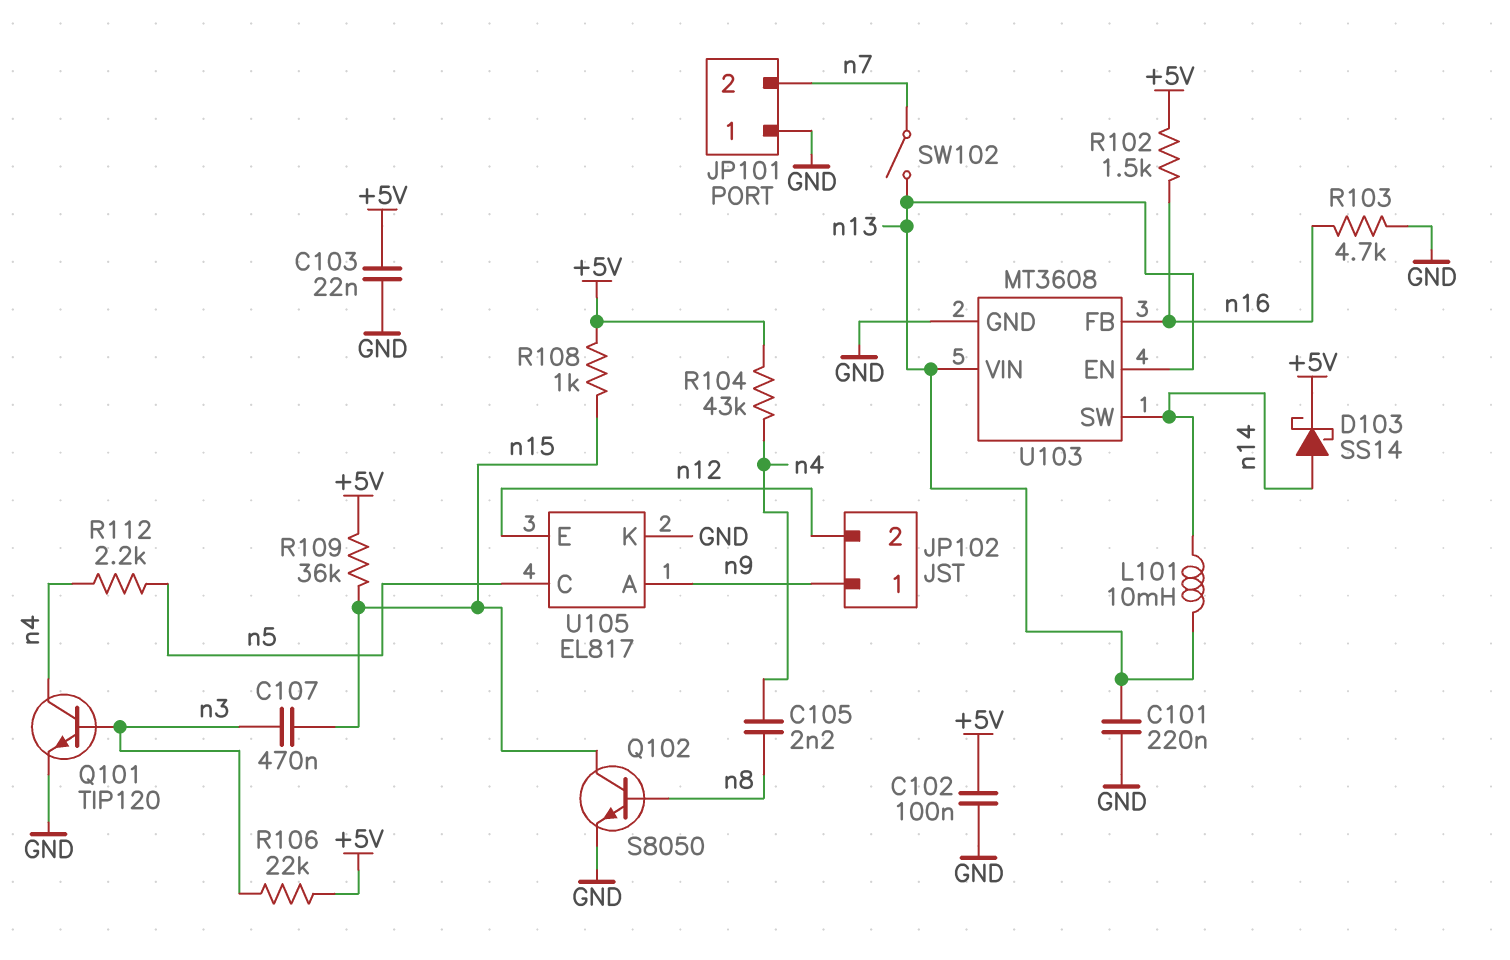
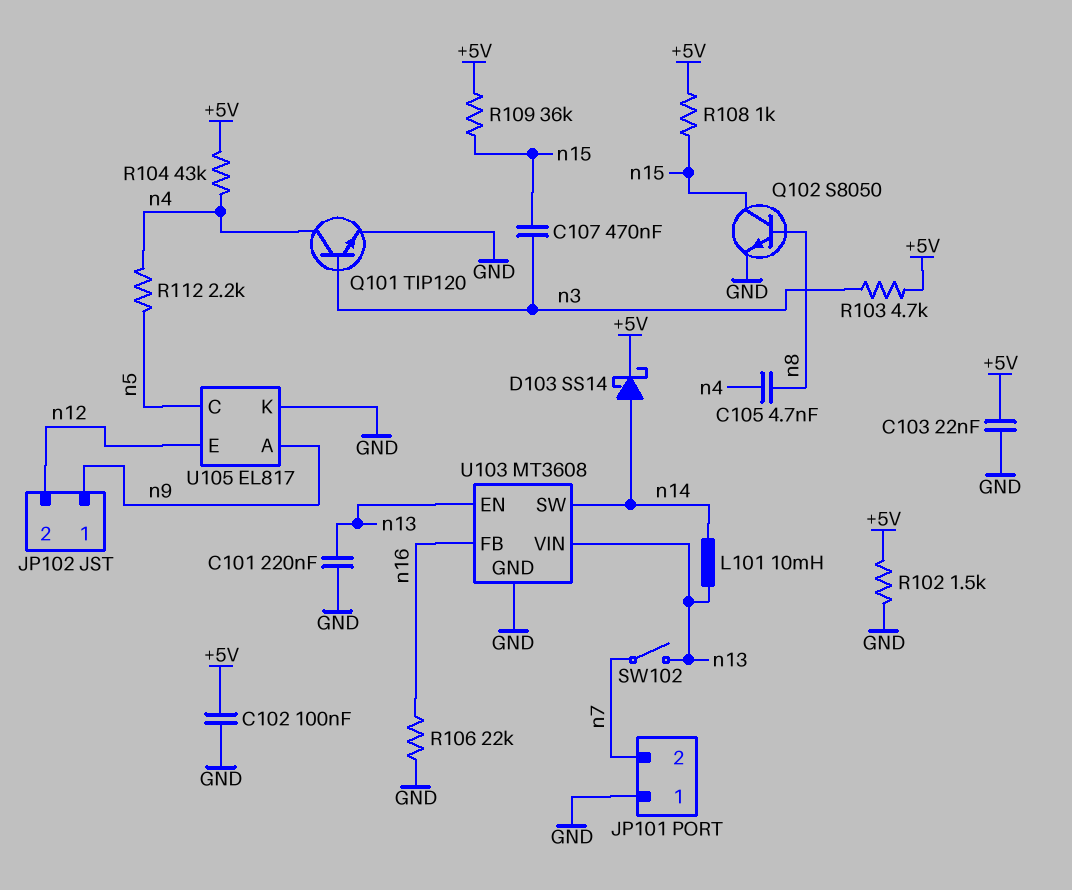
C105: 2.2nF (n4, n8) -> 4.7nF (n4, n8)
R102: 1.5k (+5V, n16) -> 1.5k (+5V, GND)
R103: 4.7k (GND, n16) -> 4.7k (+5V, n3)
R106: 22k (+5V, n3) -> 22k (GND, n16)

